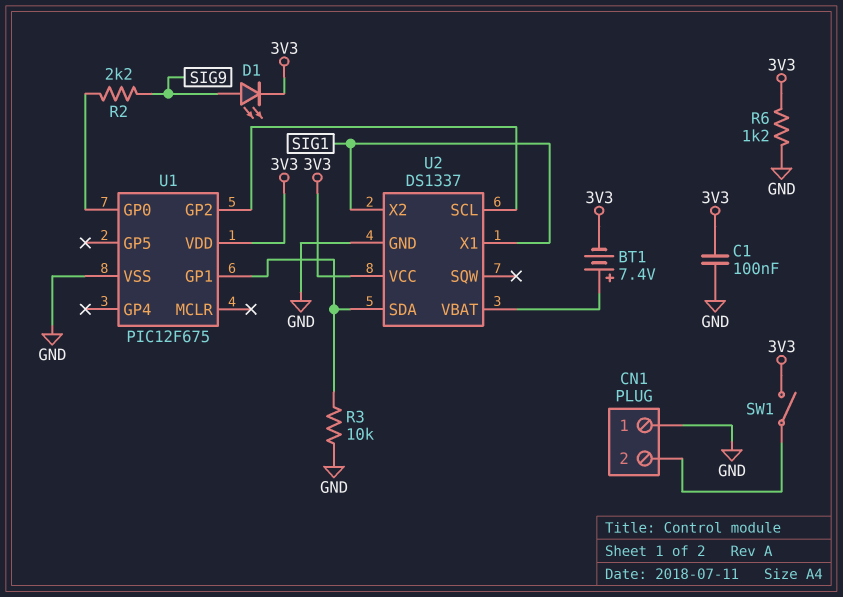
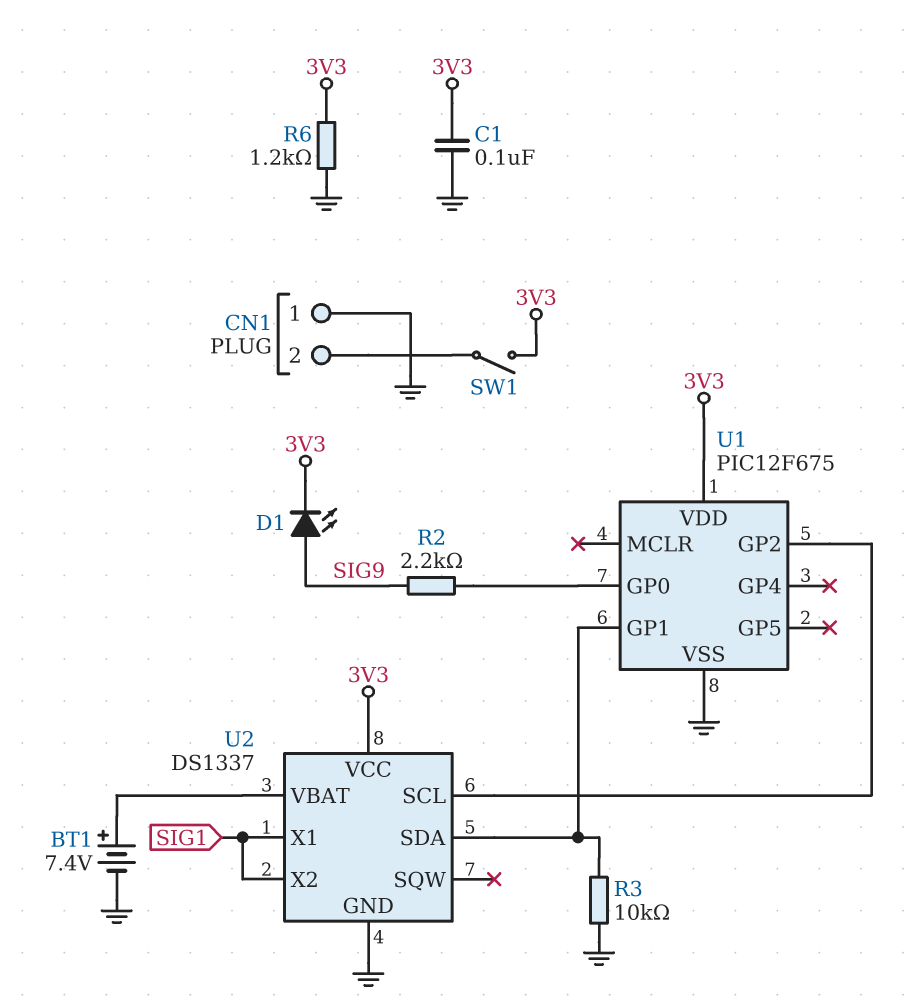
BT1: 7.4V (plus U2/VBAT, minus 3V3) -> 7.4V (plus U2/VBAT, minus GND)

